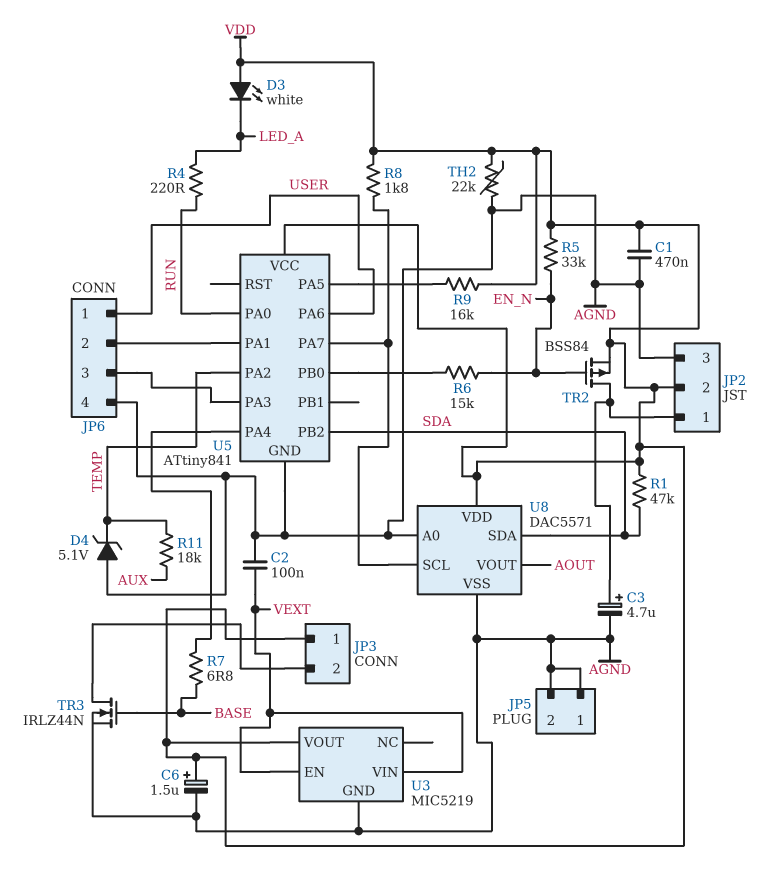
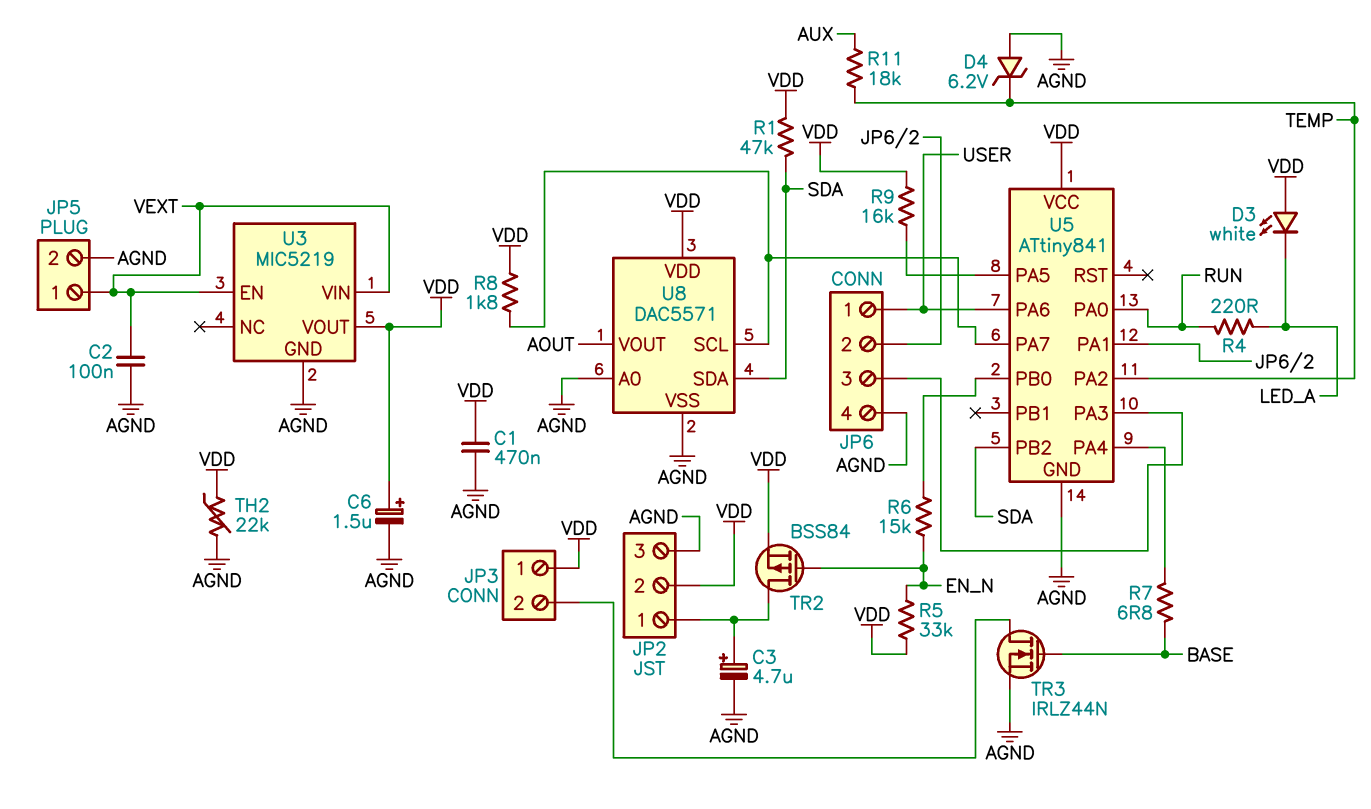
D4: zener 5.1V (A AGND, K TEMP) -> zener 6.2V (A AGND, K TEMP)
JP5 pin 1: AGND -> VEXT

